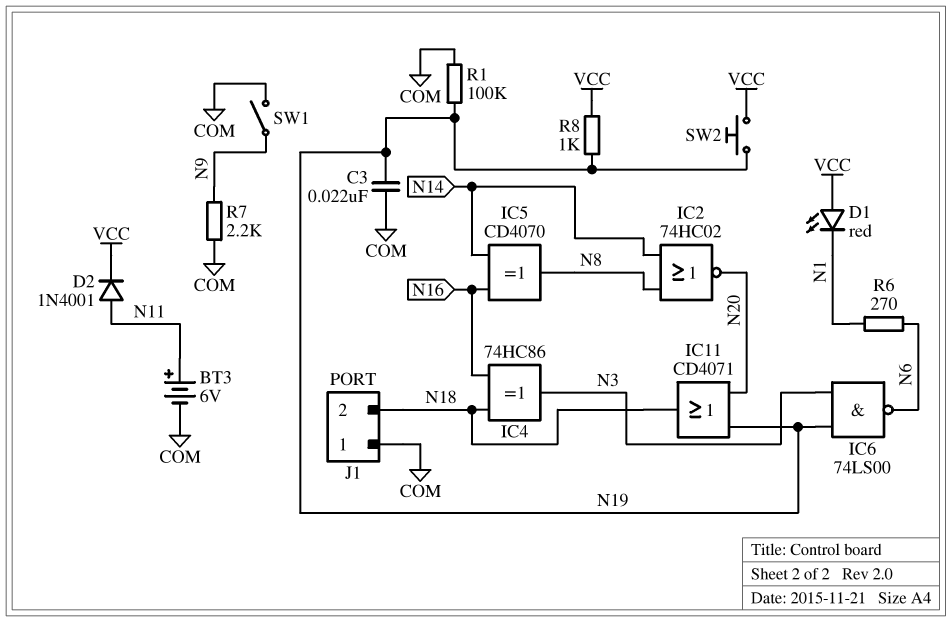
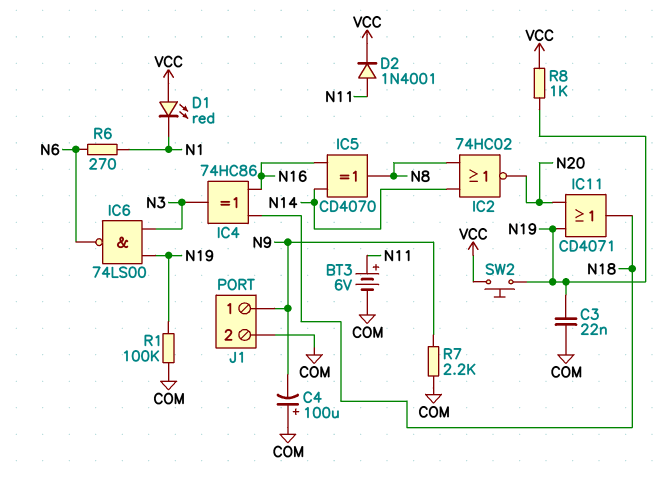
C4: none -> 100uF (plus COM, minus N9)
J1 pin 1: COM -> N9
J1 pin 2: N18 -> COM
SW1: switch (COM, N9) -> none

